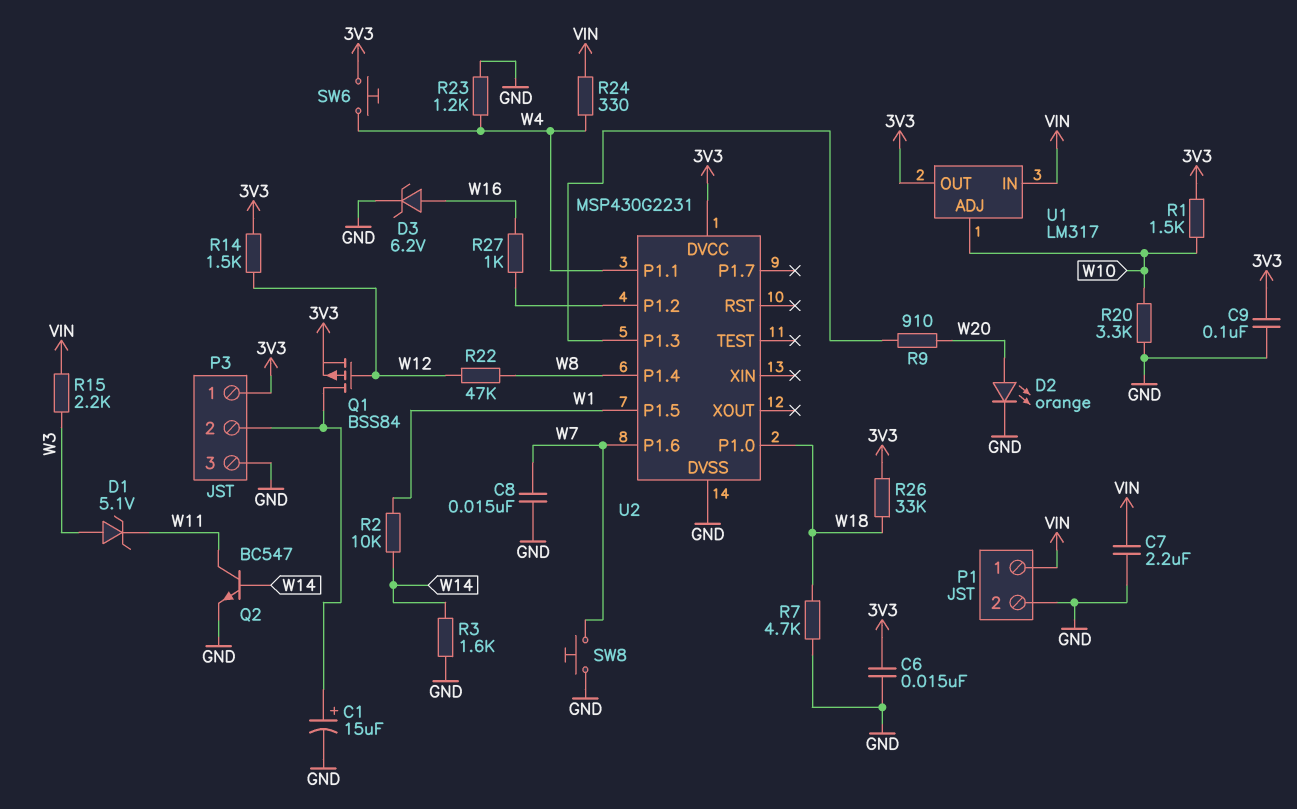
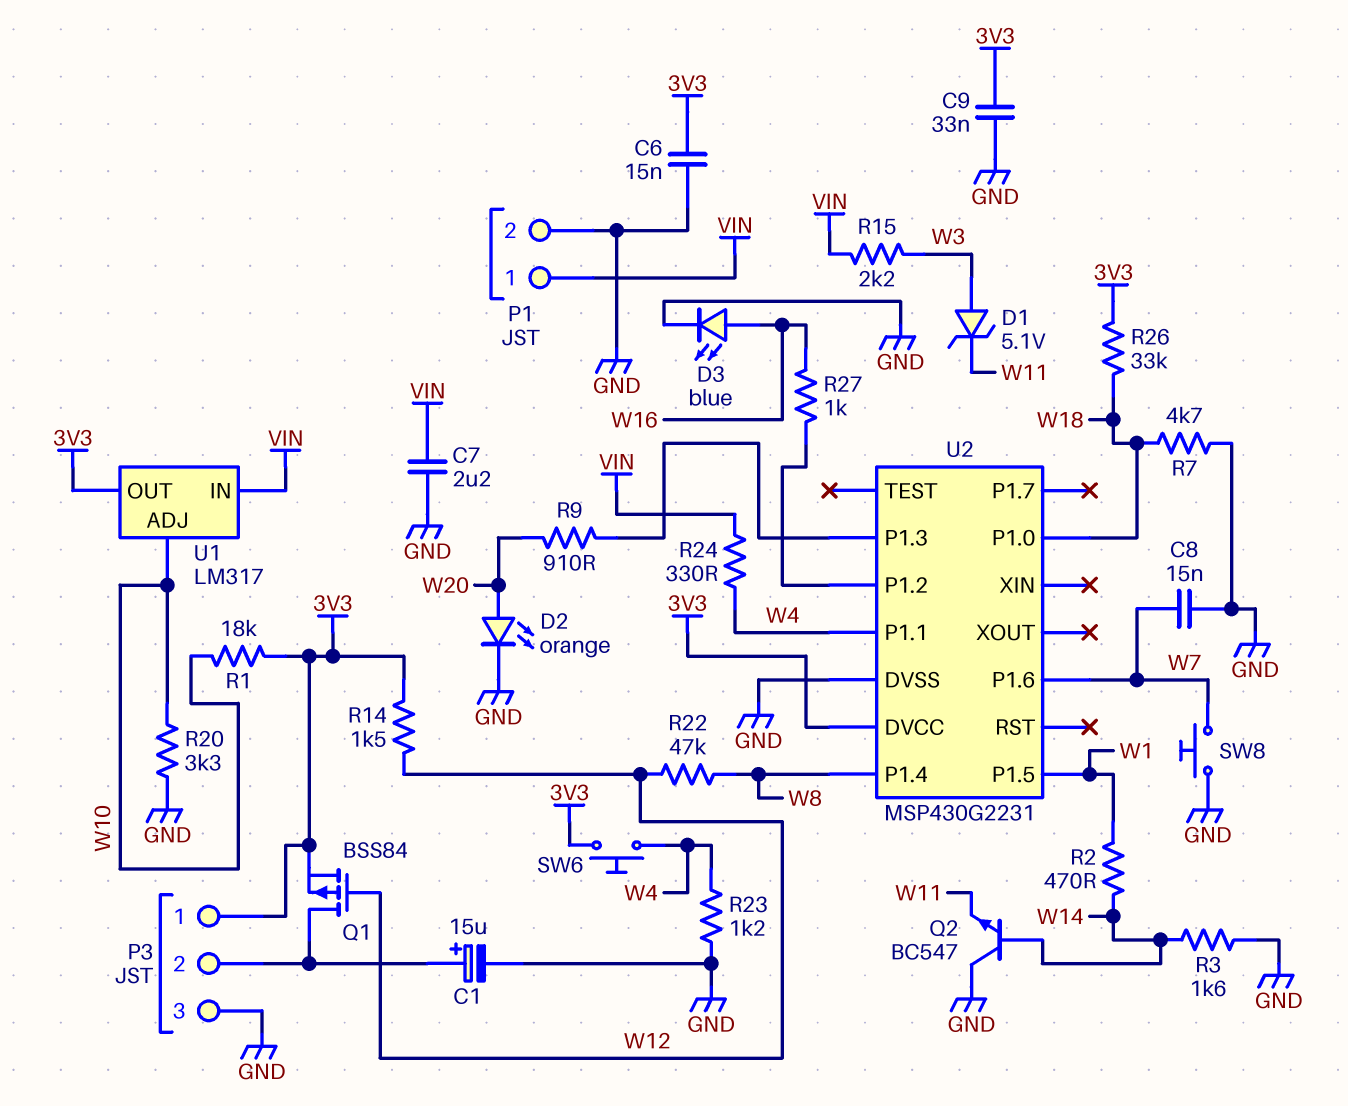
C9: 100nF (3V3, GND) -> 33nF (3V3, GND)
D3: zener 6.2V (A W16, K GND) -> LED blue (A W16, K GND)
Q2: NPN BC547 (B W14, C W11, E GND) -> NPN BC547 (B W14, C GND, E W11)
R1: 1.5k (3V3, W10) -> 18k (3V3, W10)
R2: 10k (W1, W14) -> 470 (W1, W14)

